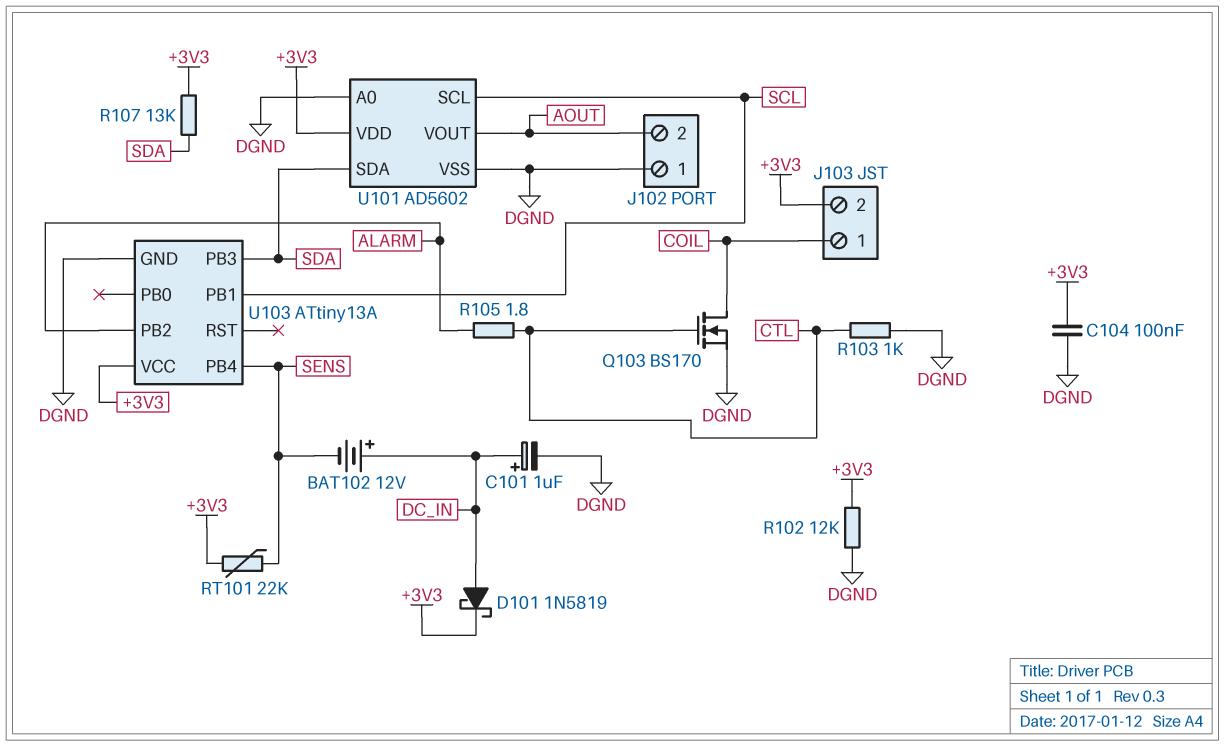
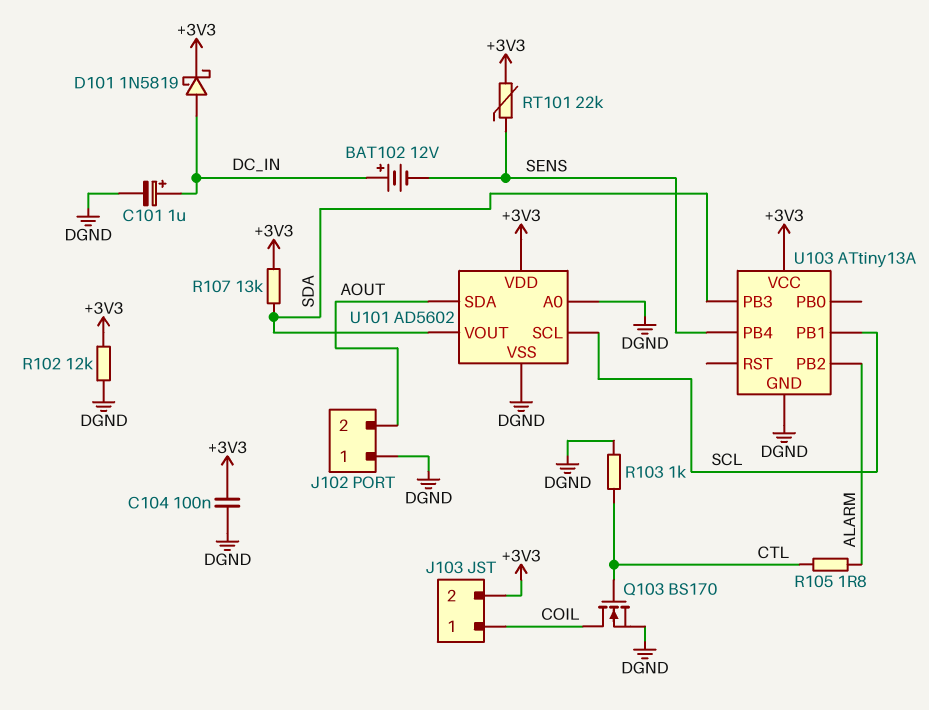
U101 pin SDA: SDA -> AOUT
U101 pin VOUT: AOUT -> SDA

